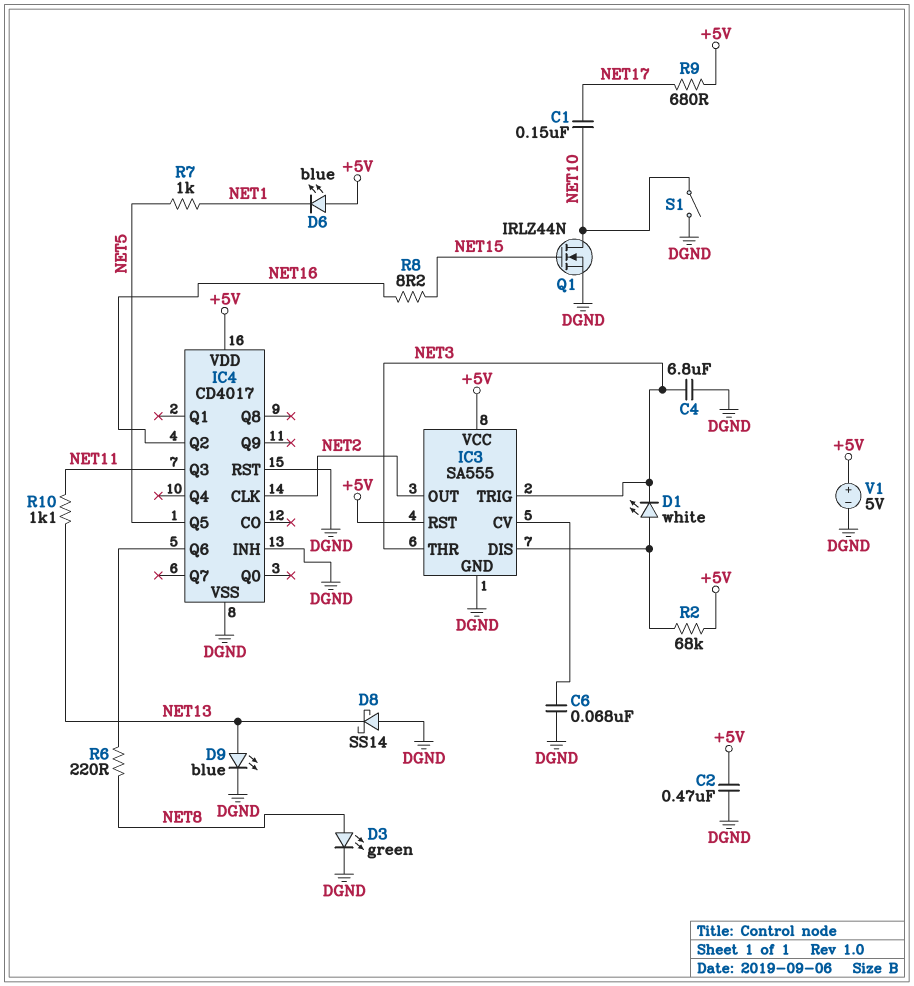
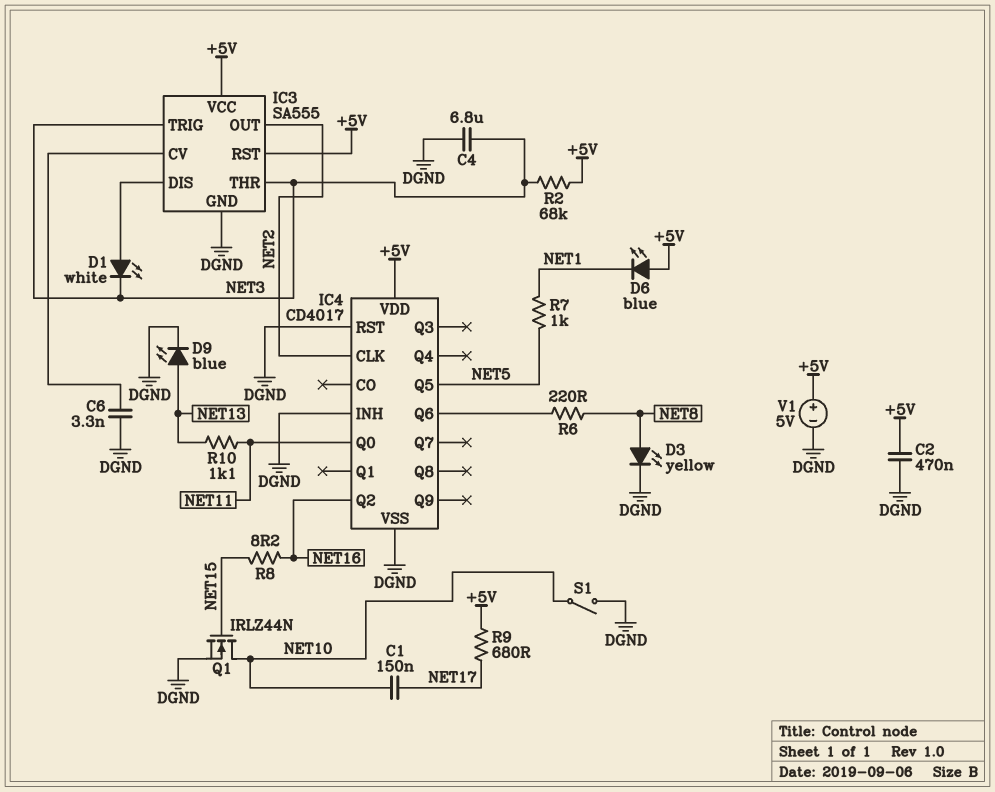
C6: 68nF (DGND, IC3/CV) -> 3.3nF (DGND, IC3/CV)
D3: LED green (A NET8, K DGND) -> LED yellow (A NET8, K DGND)
D8: schottky SS14 (A DGND, K NET13) -> none
IC4 pin Q0: none -> NET11
IC4 pin Q3: NET11 -> none
R2: 68k (+5V, IC3/DIS) -> 68k (+5V, NET3)

